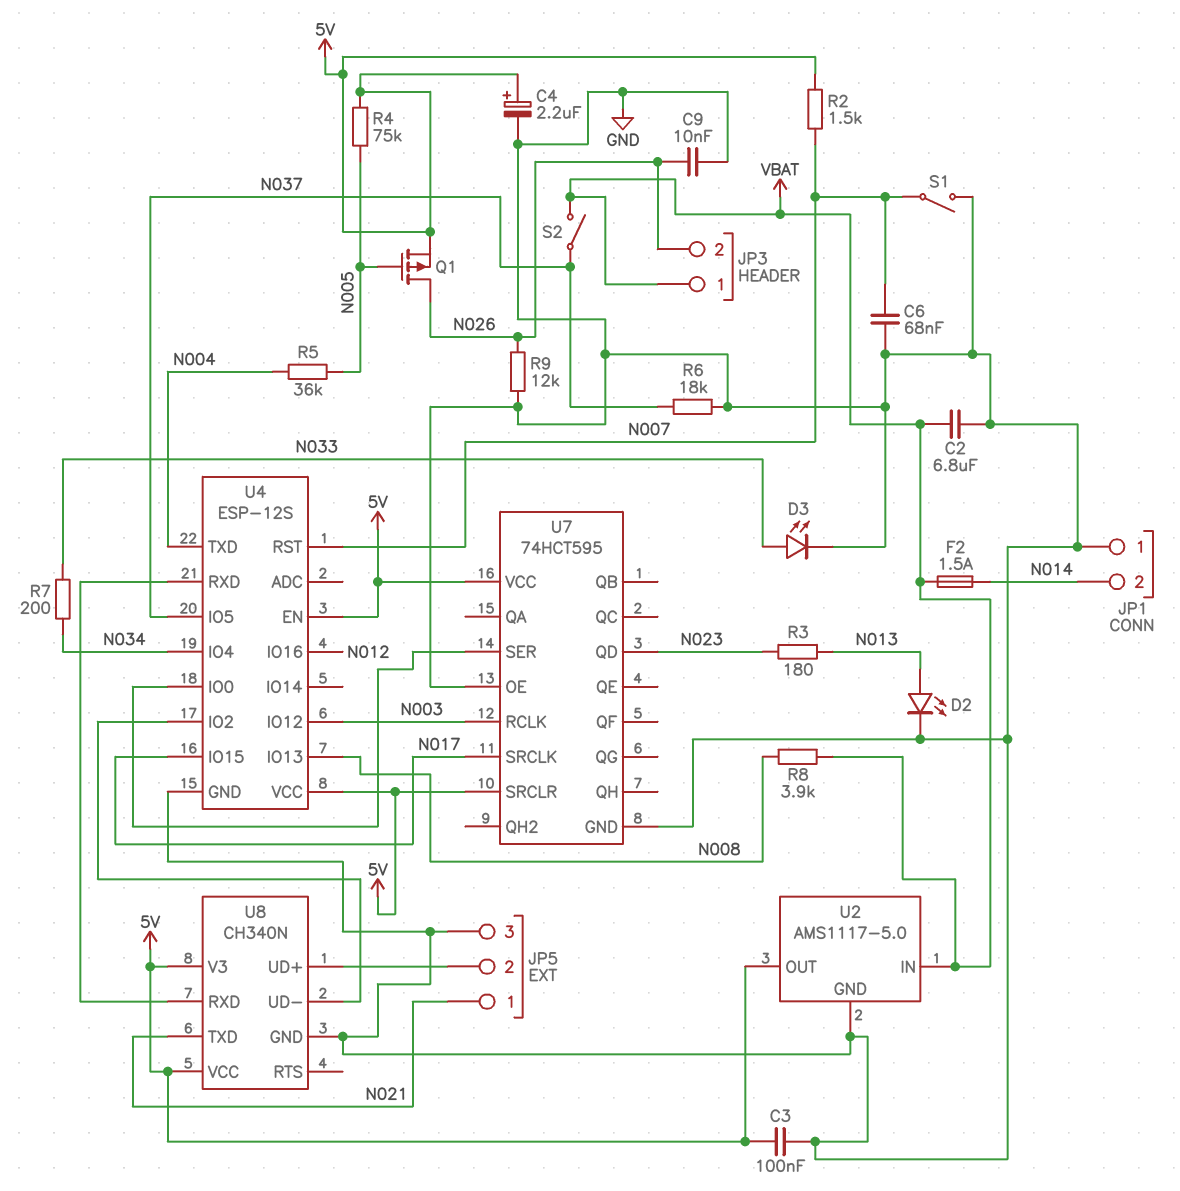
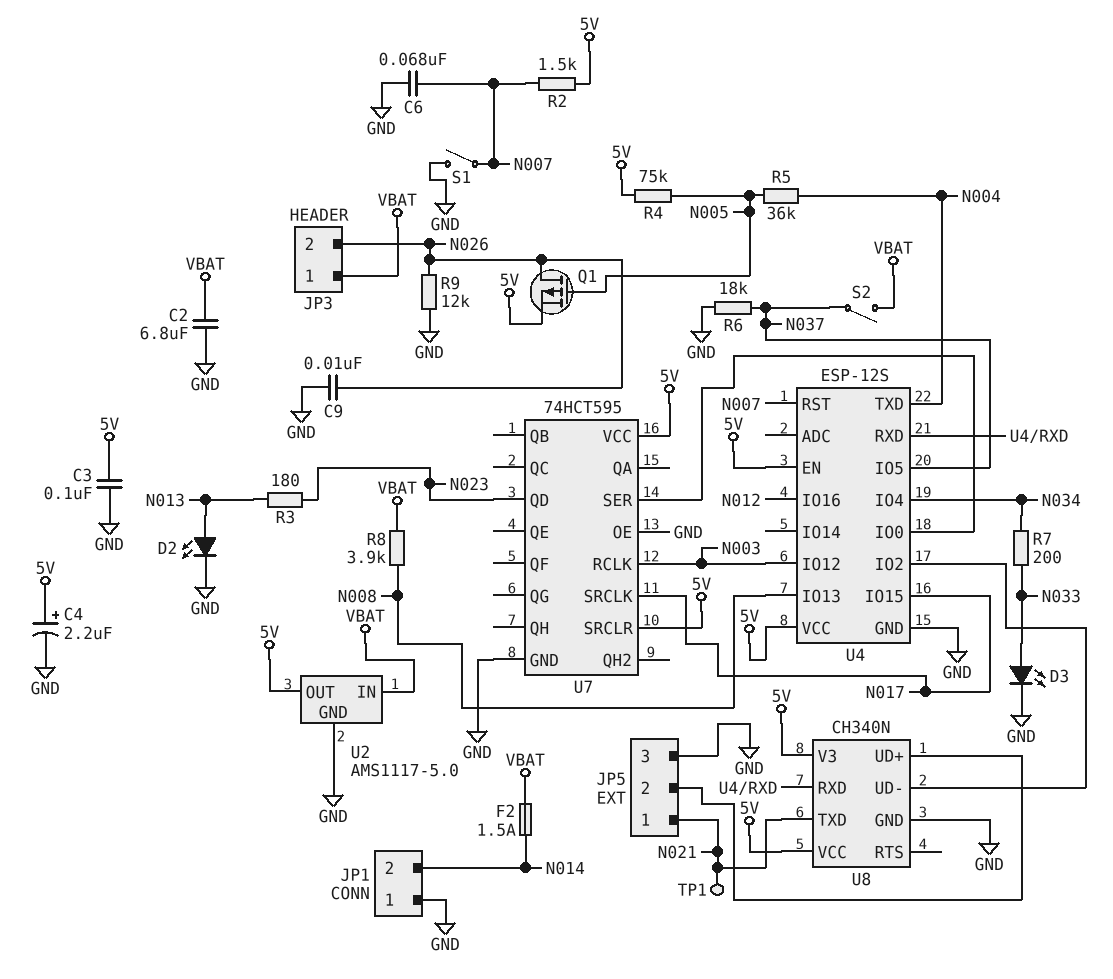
TP1: none -> test point (N021)

